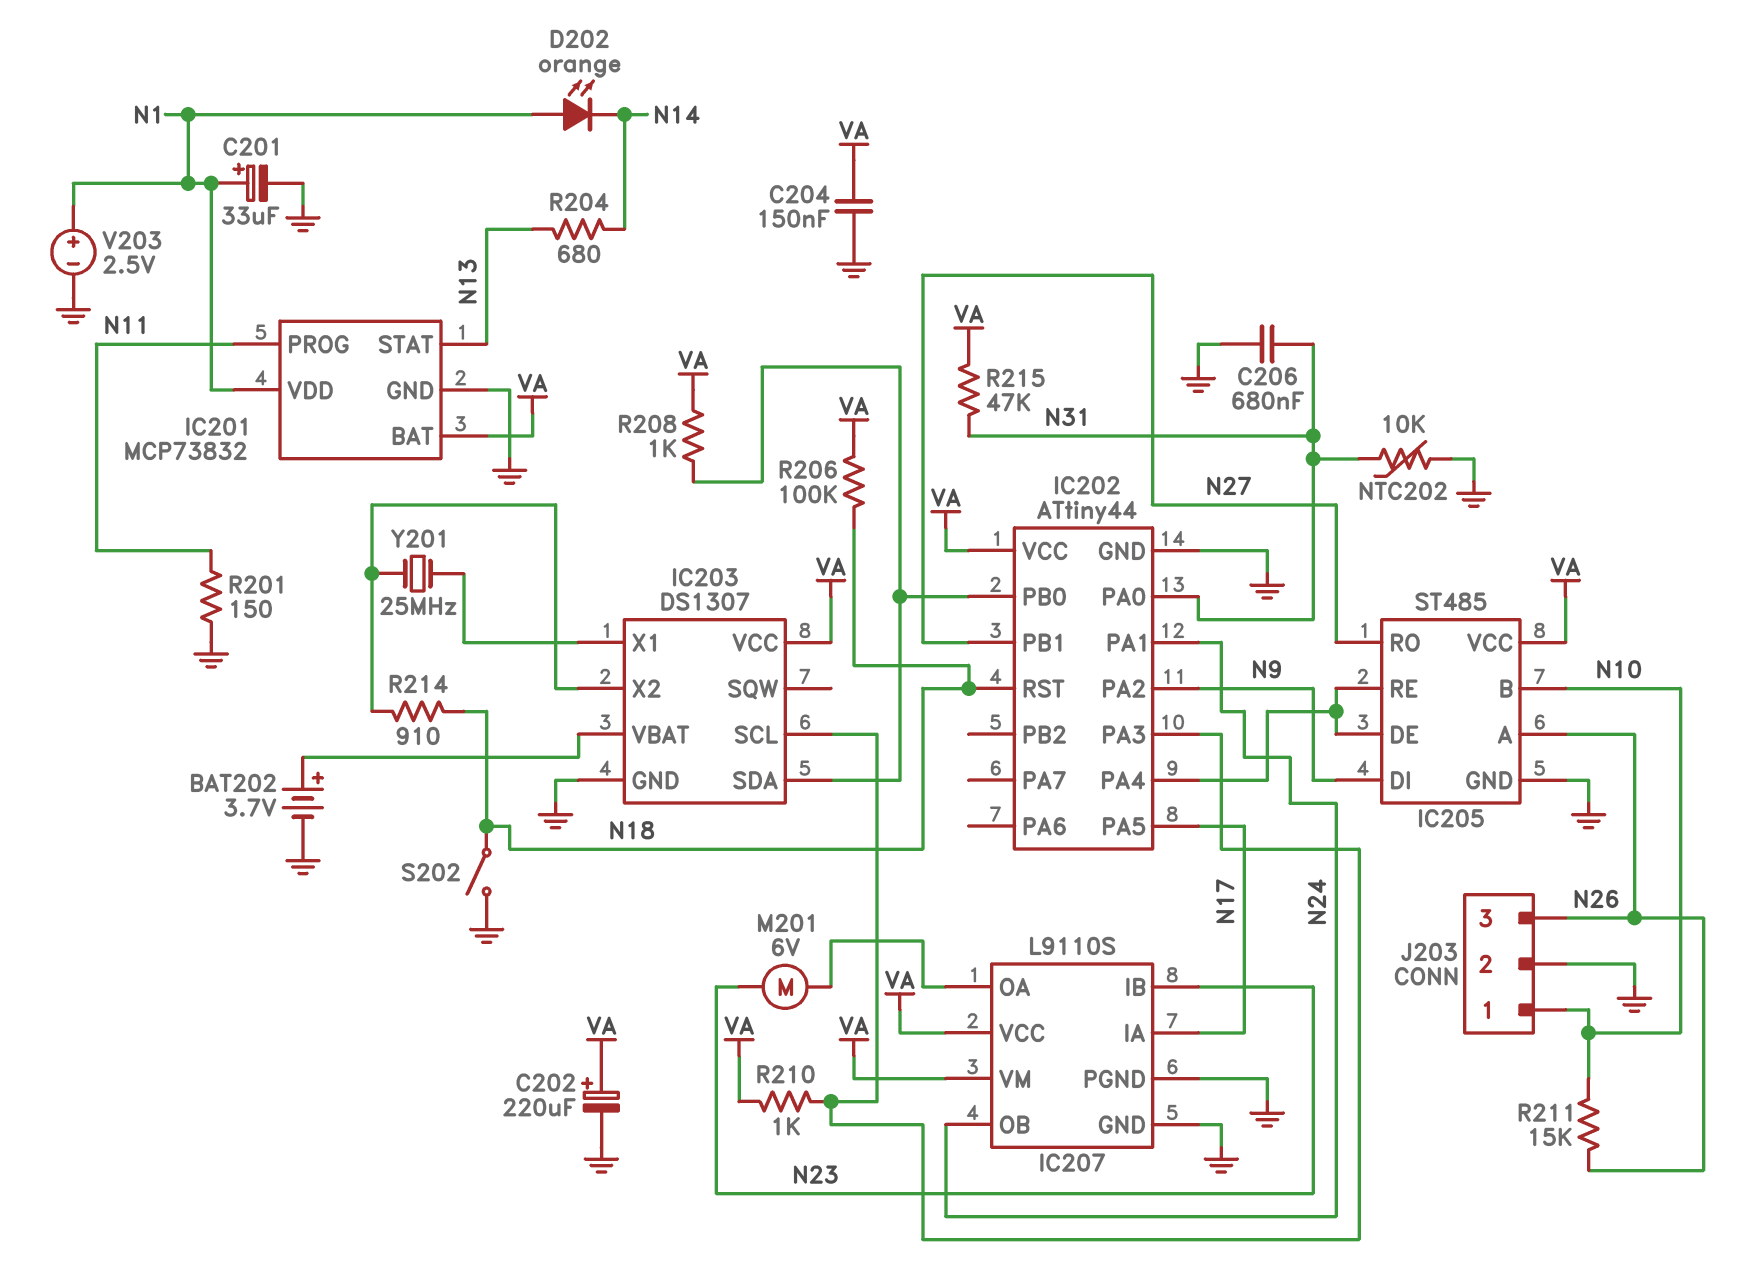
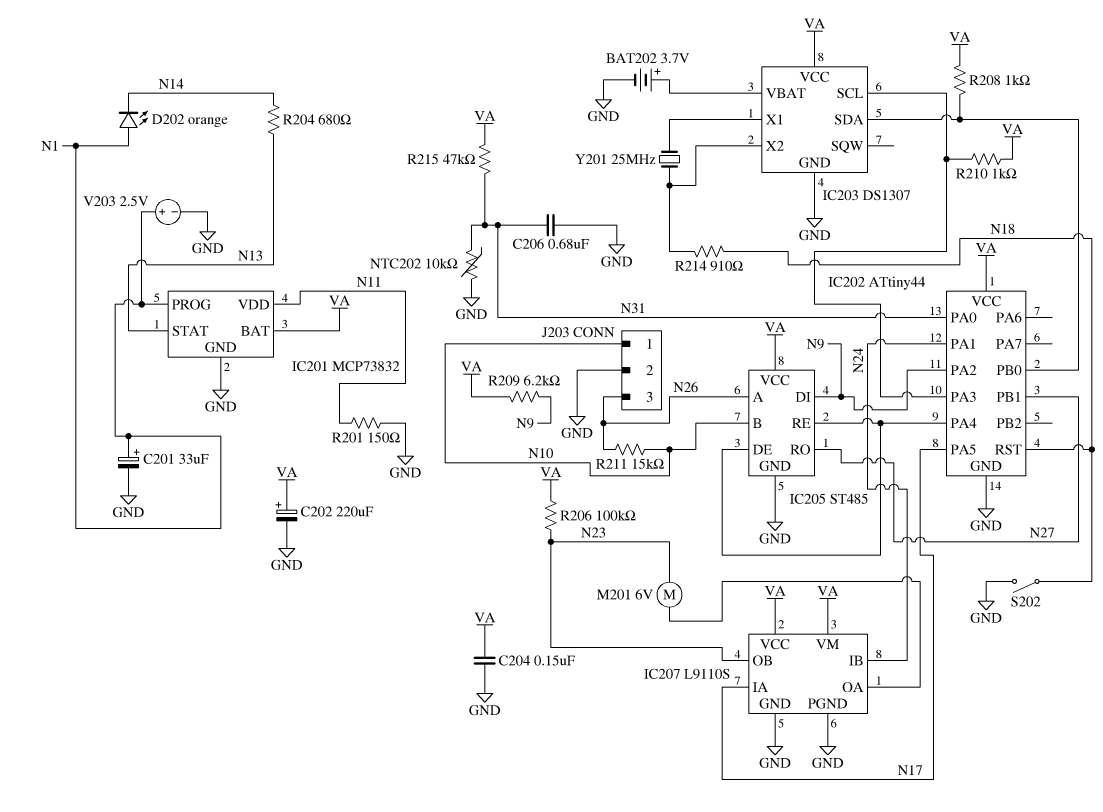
IC201 pin PROG: N11 -> N1
IC201 pin VDD: N1 -> N11
IC207 pin IB: N23 -> N24
IC207 pin OB: N24 -> N23
R206: 100k (N18, VA) -> 100k (N23, VA)
R209: none -> 6.2k (N9, VA)

